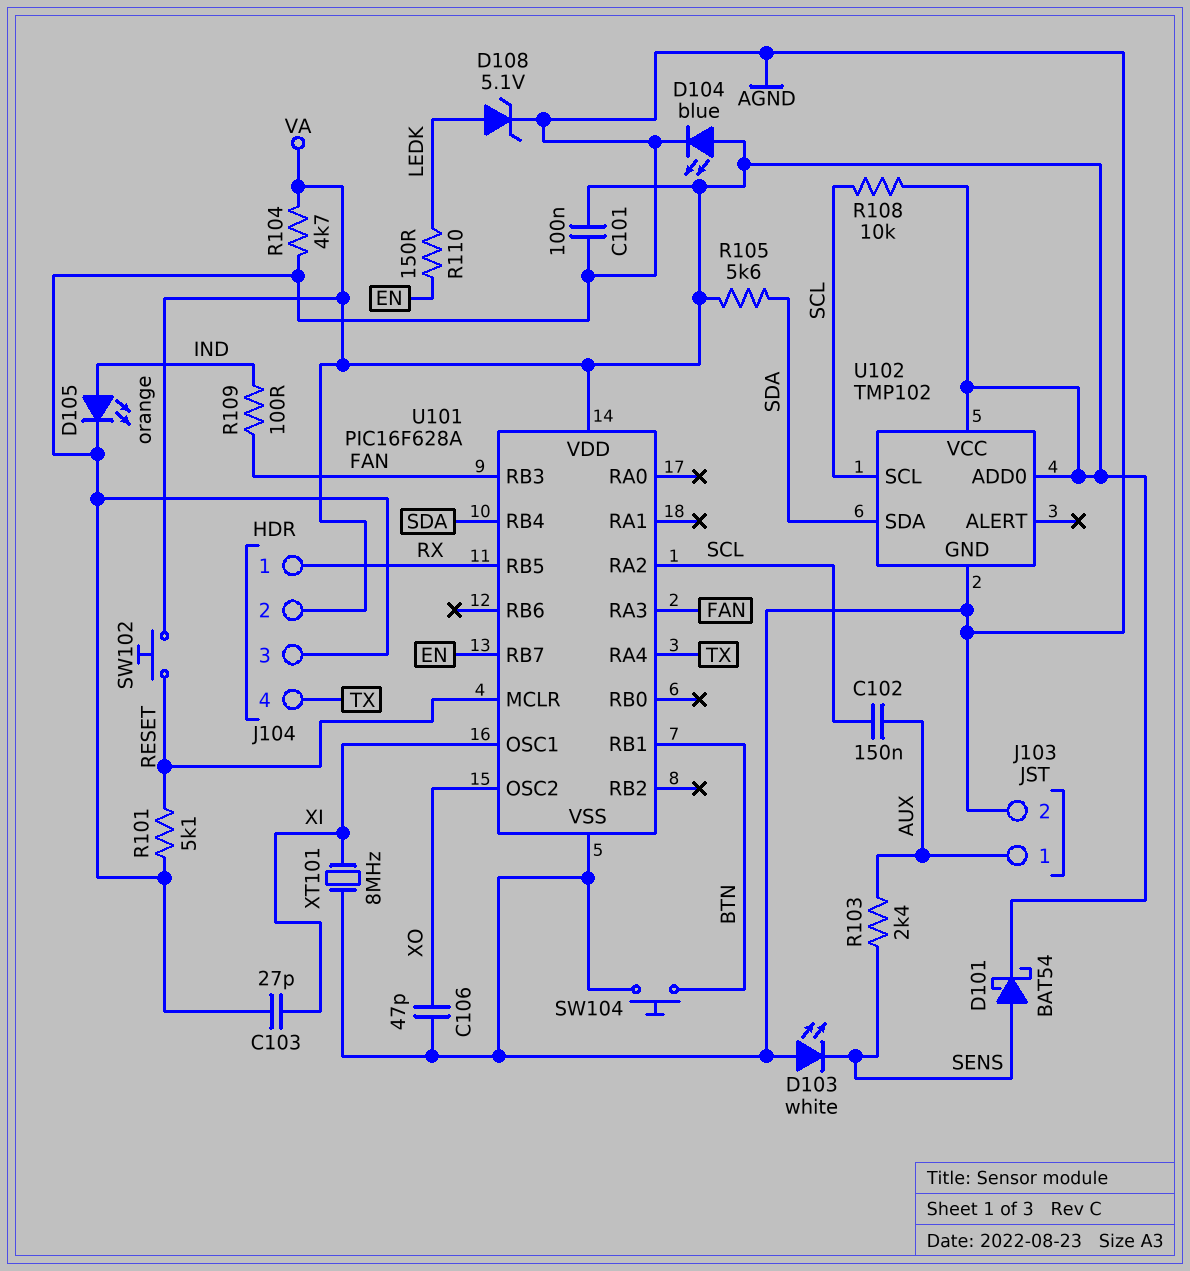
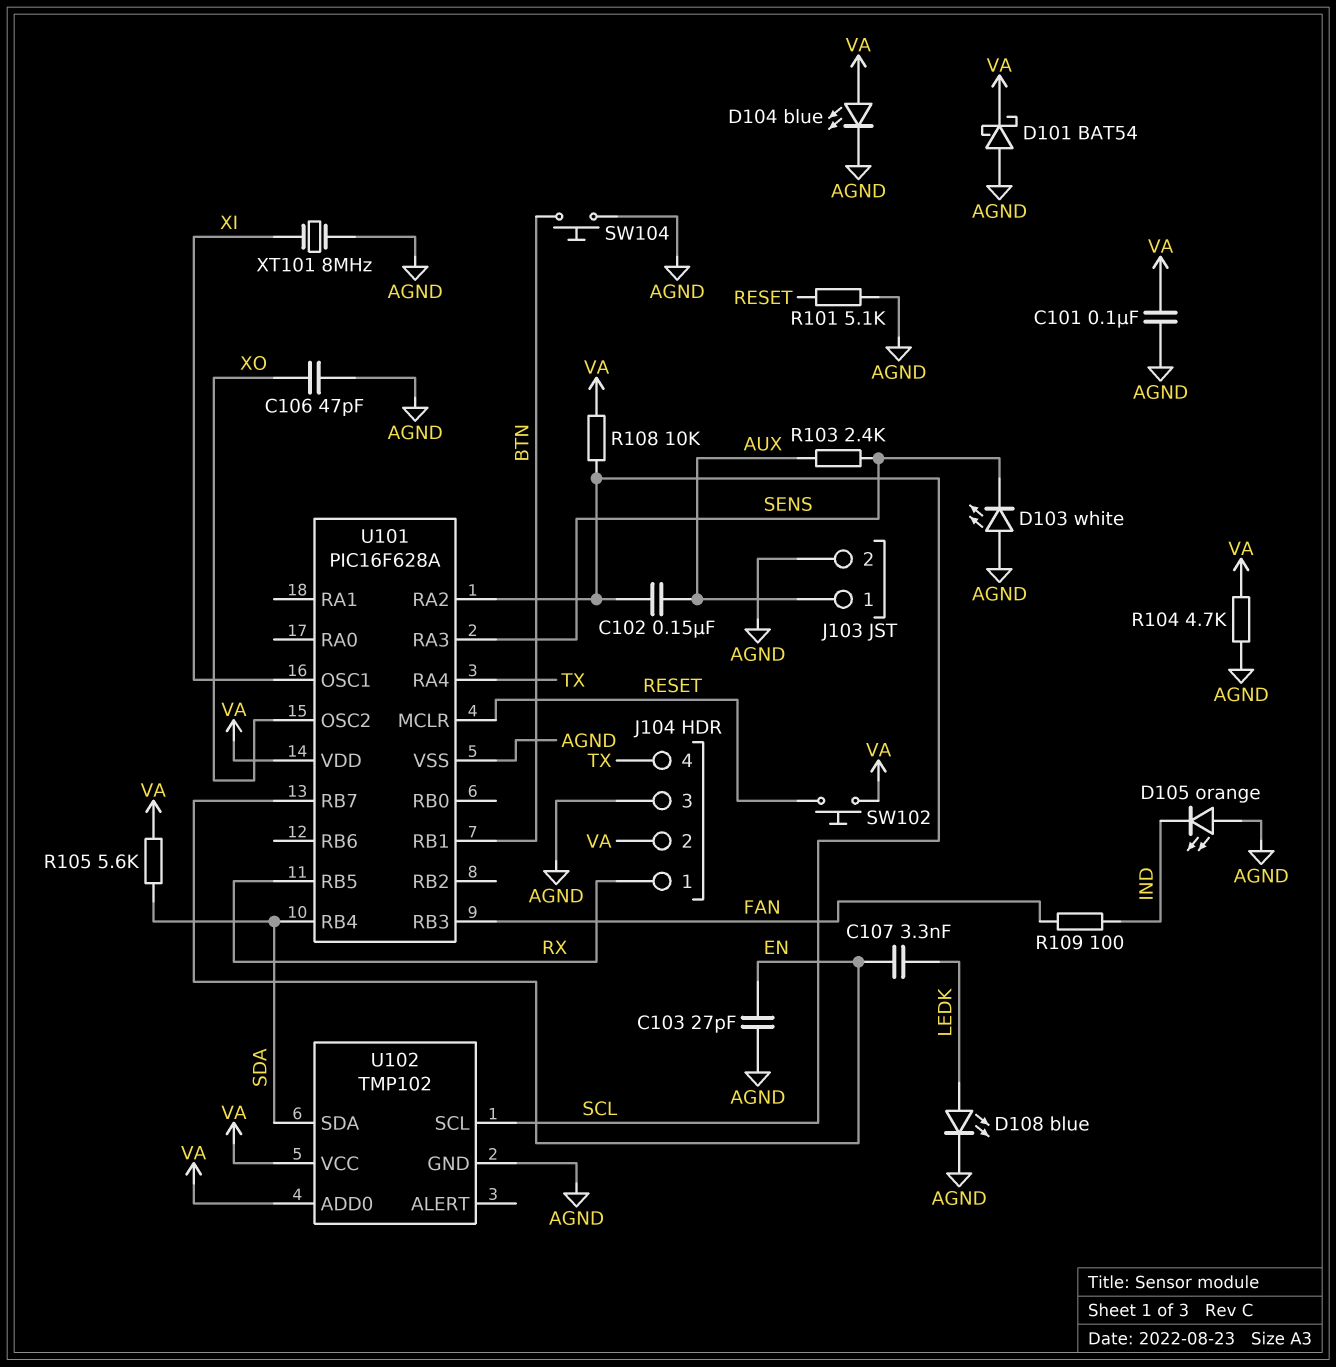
C103: 27pF (AGND, XI) -> 27pF (AGND, EN)
C107: none -> 3.3nF (EN, LEDK)
D101: schottky BAT54 (A SENS, K VA) -> schottky BAT54 (A AGND, K VA)
D105: LED orange (A IND, K AGND) -> LED orange (A AGND, K IND)
D108: zener 5.1V (A LEDK, K AGND) -> LED blue (A LEDK, K AGND)
R110: 150 (EN, LEDK) -> none
U101 pin RA3: FAN -> SENS

